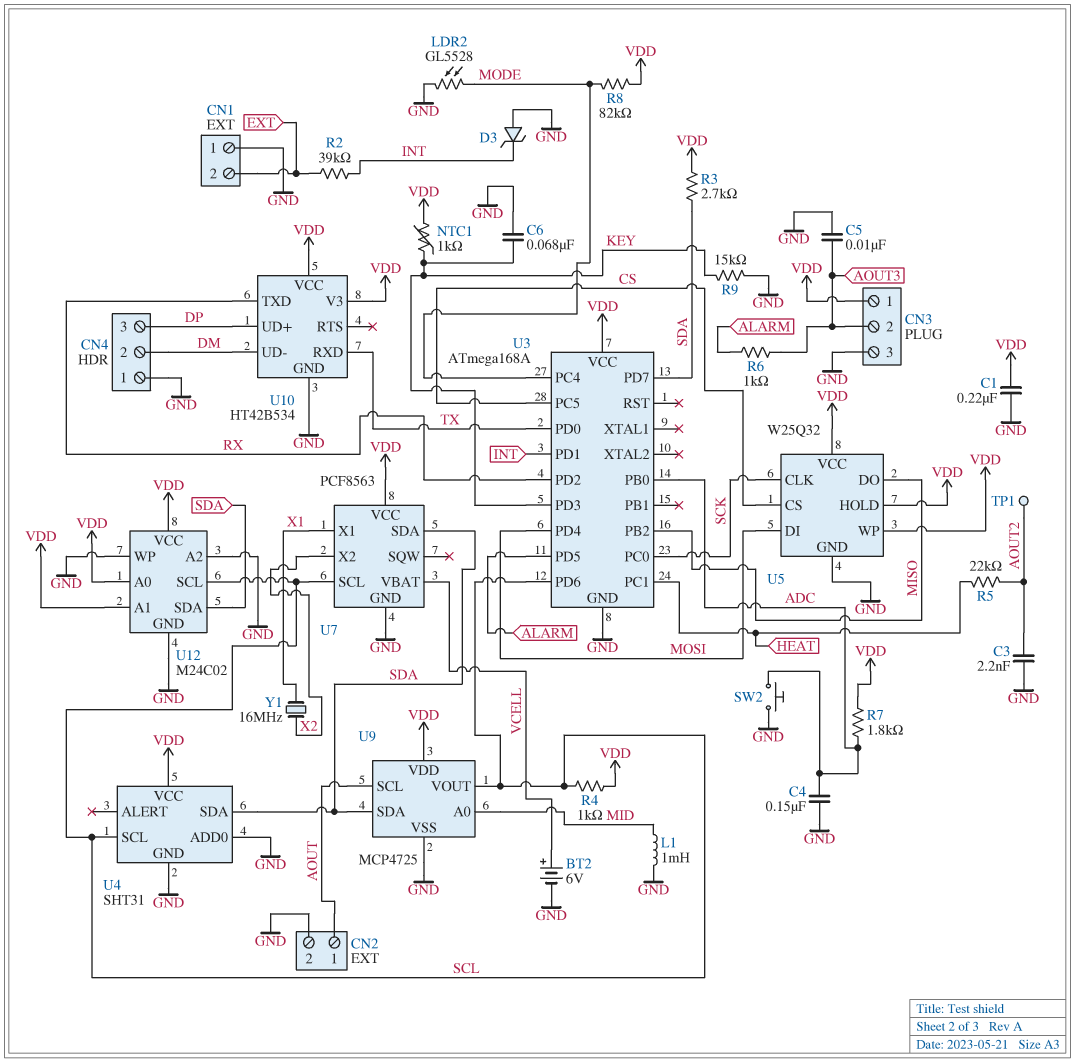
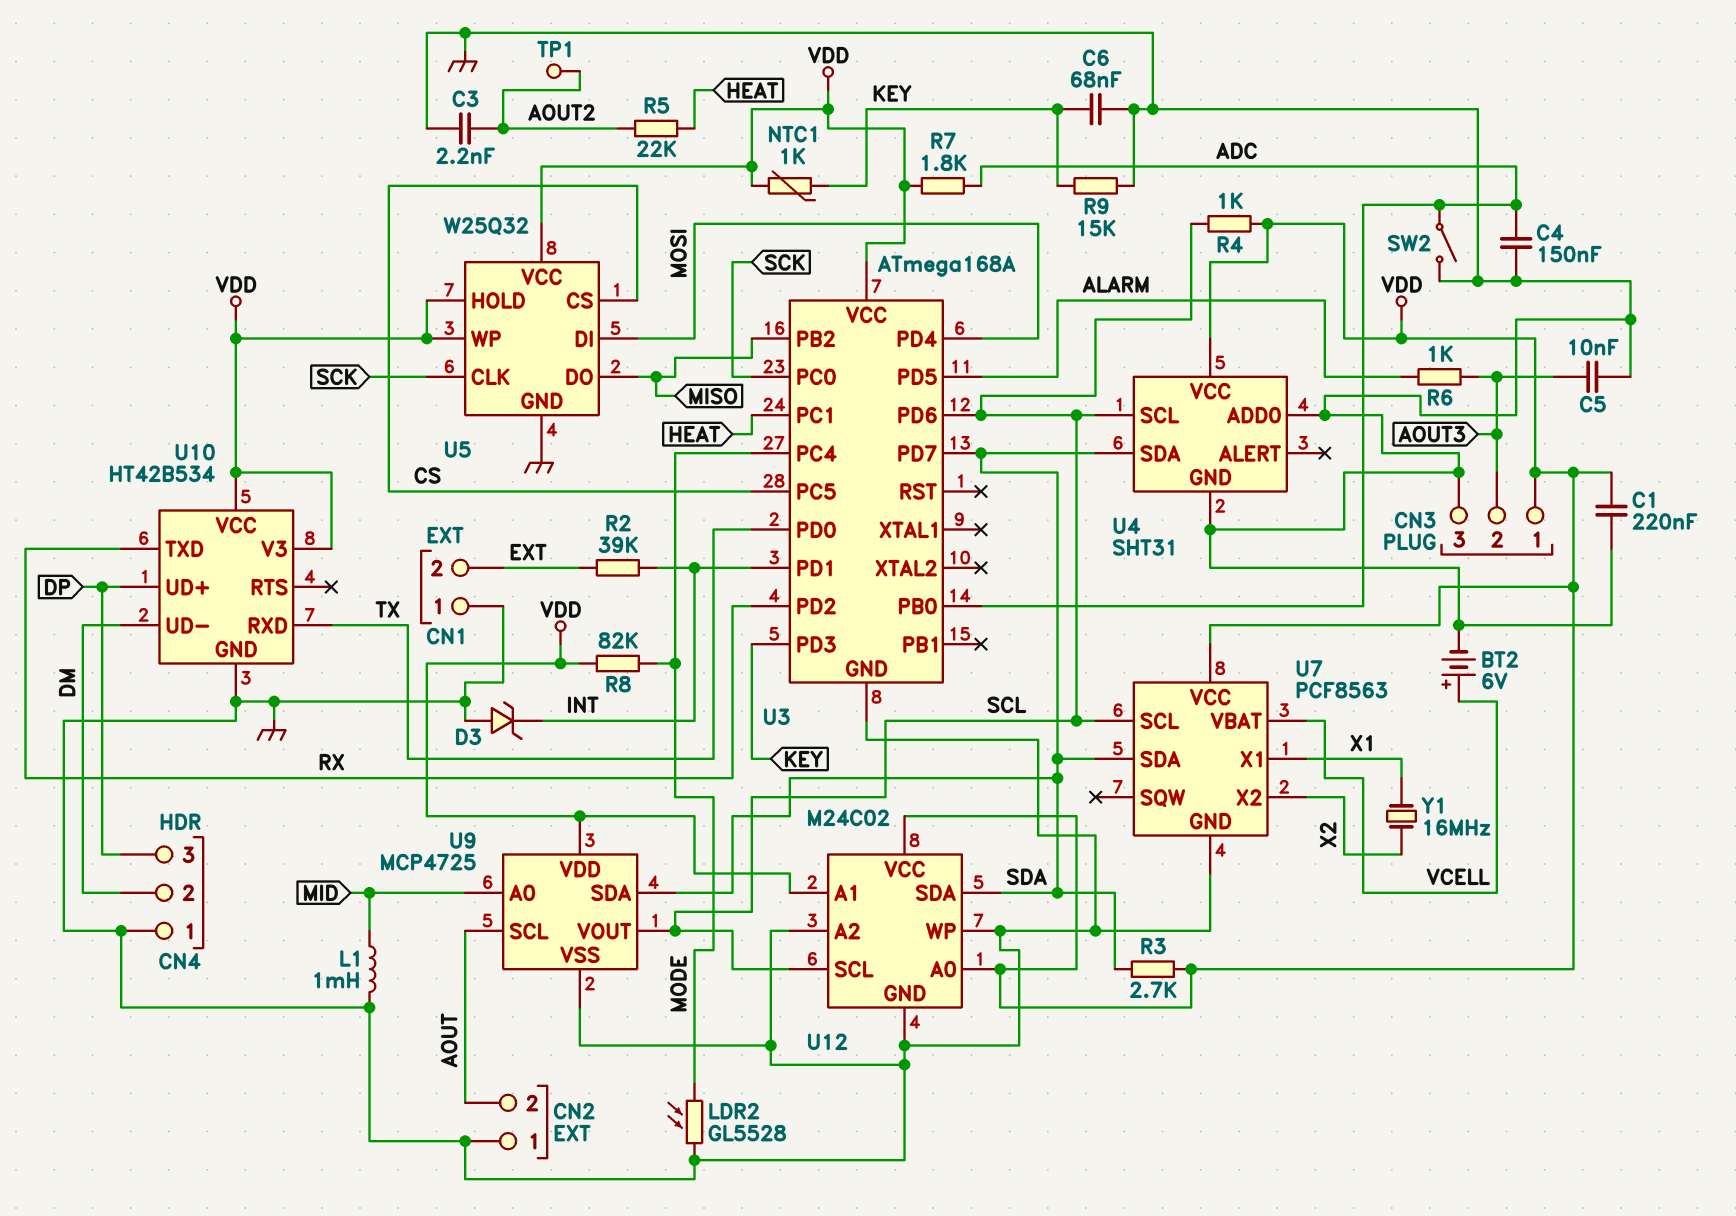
CN2 pin 1: AOUT -> GND
CN2 pin 2: GND -> AOUT
SW2: button (ADC, GND) -> switch (ADC, GND)

